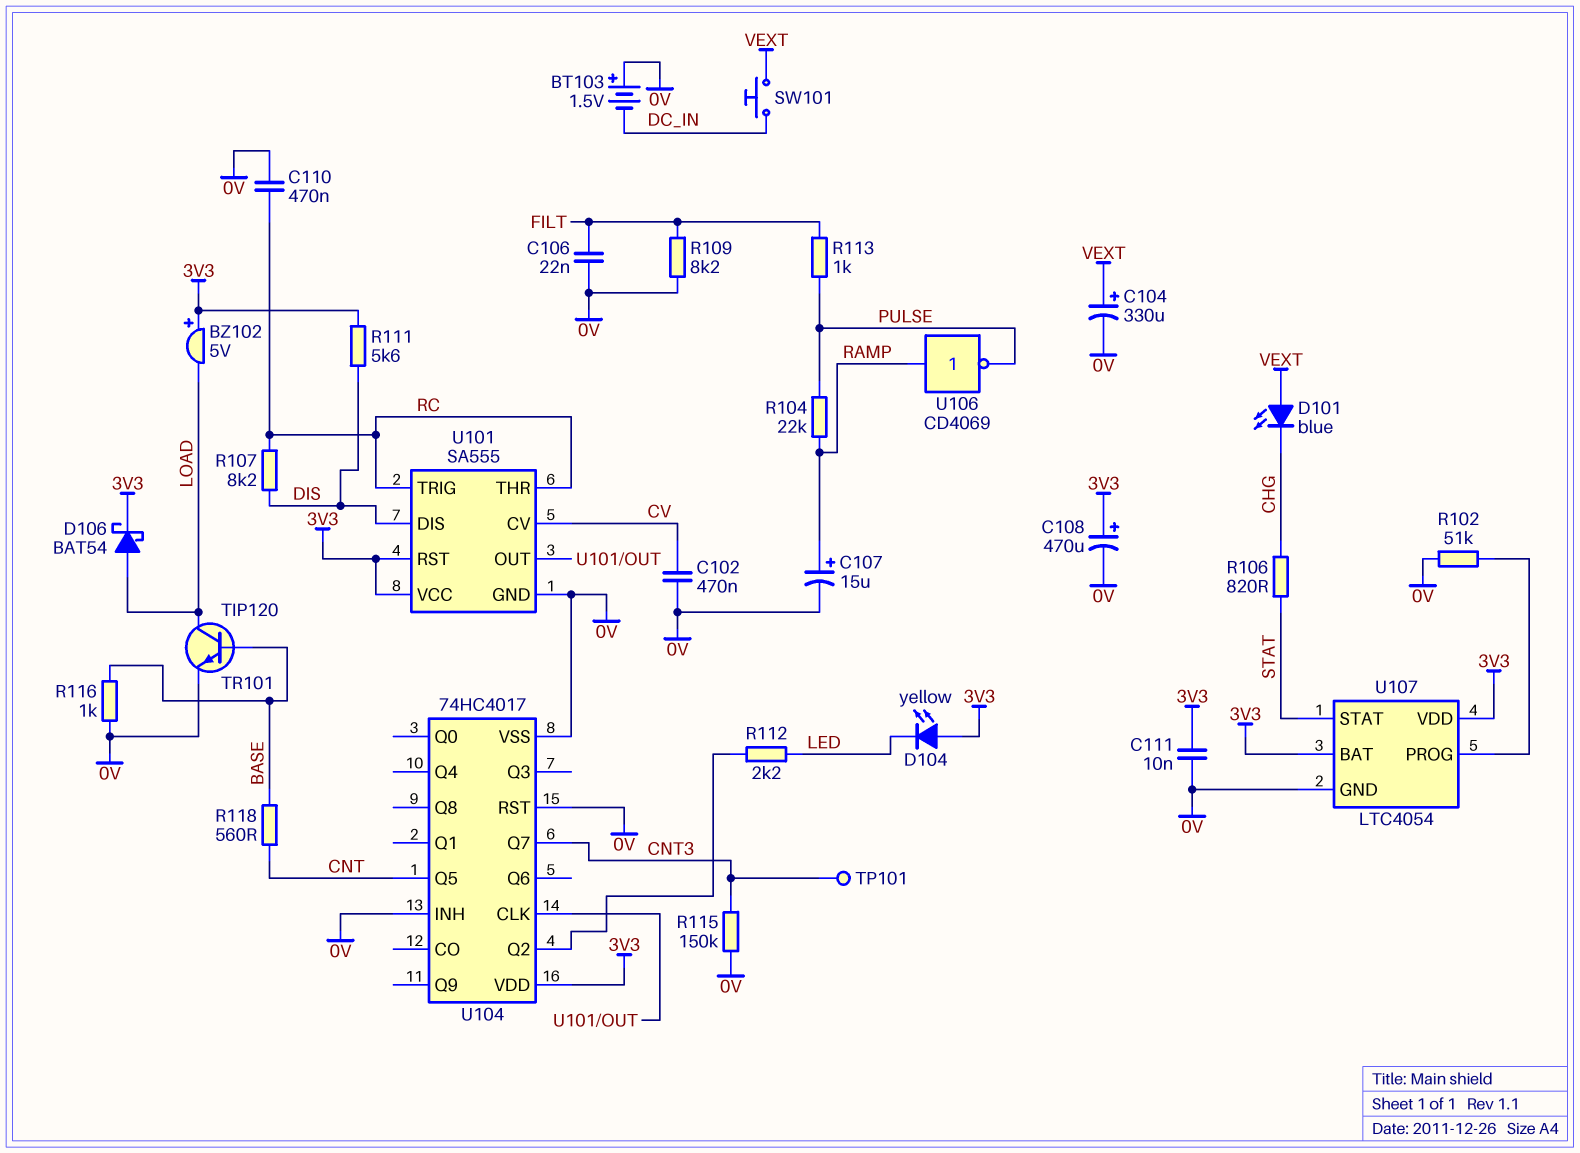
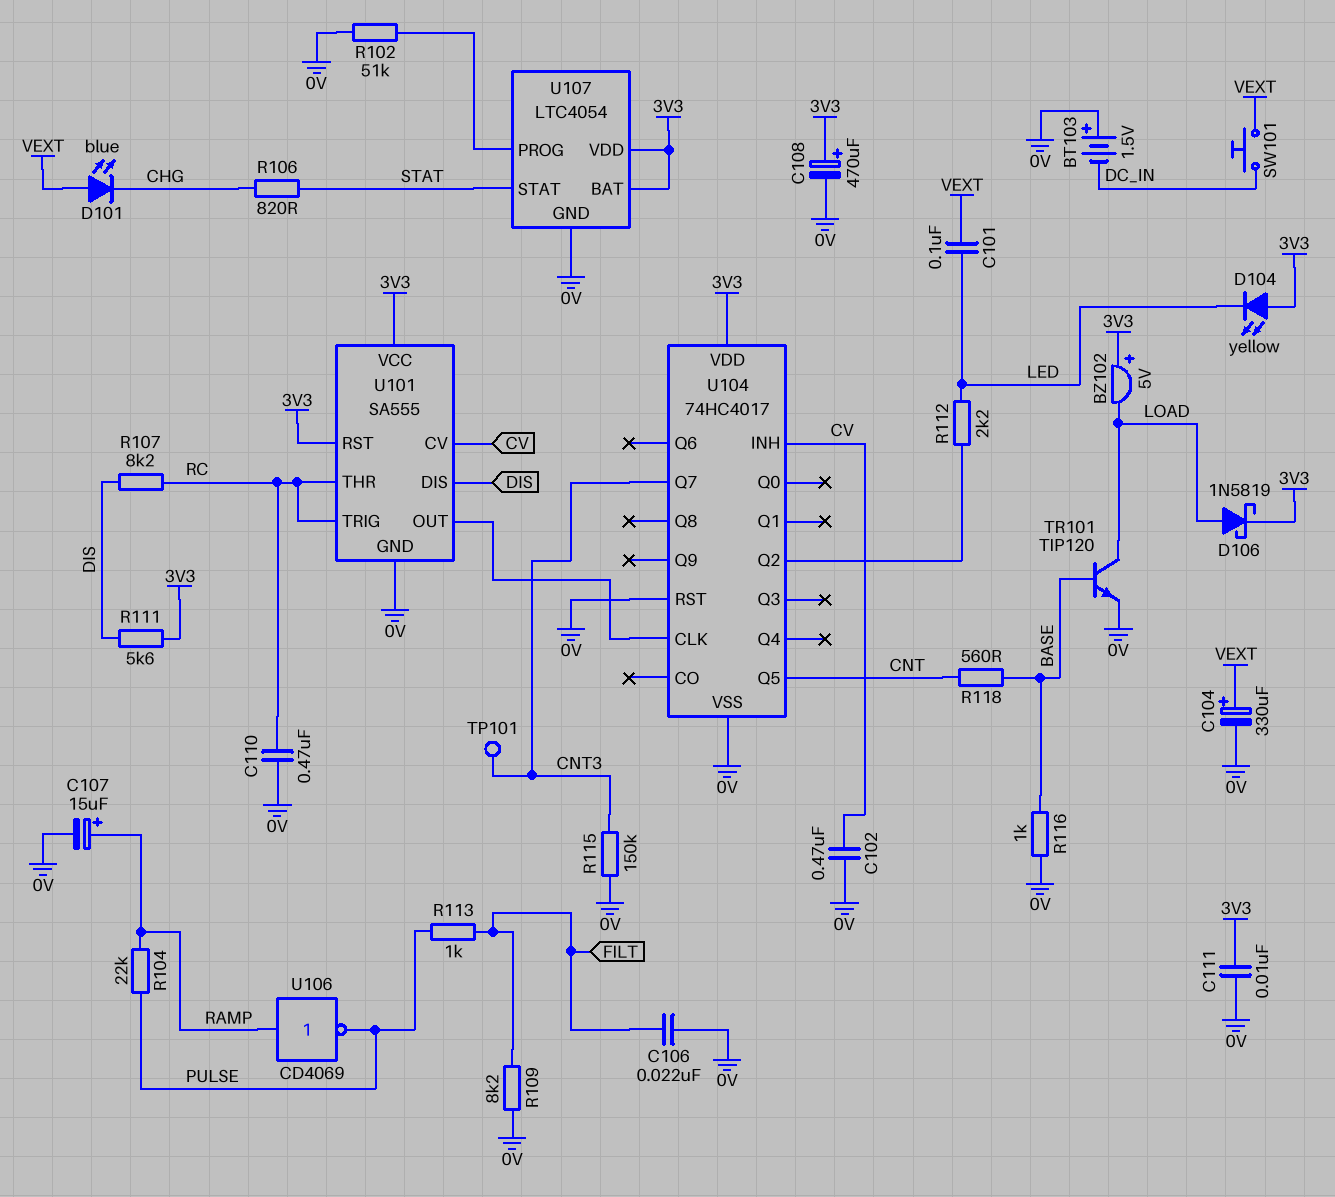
C101: none -> 100nF (LED, VEXT)
D106: schottky BAT54 (A LOAD, K 3V3) -> schottky 1N5819 (A LOAD, K 3V3)
U104 pin INH: 0V -> CV

